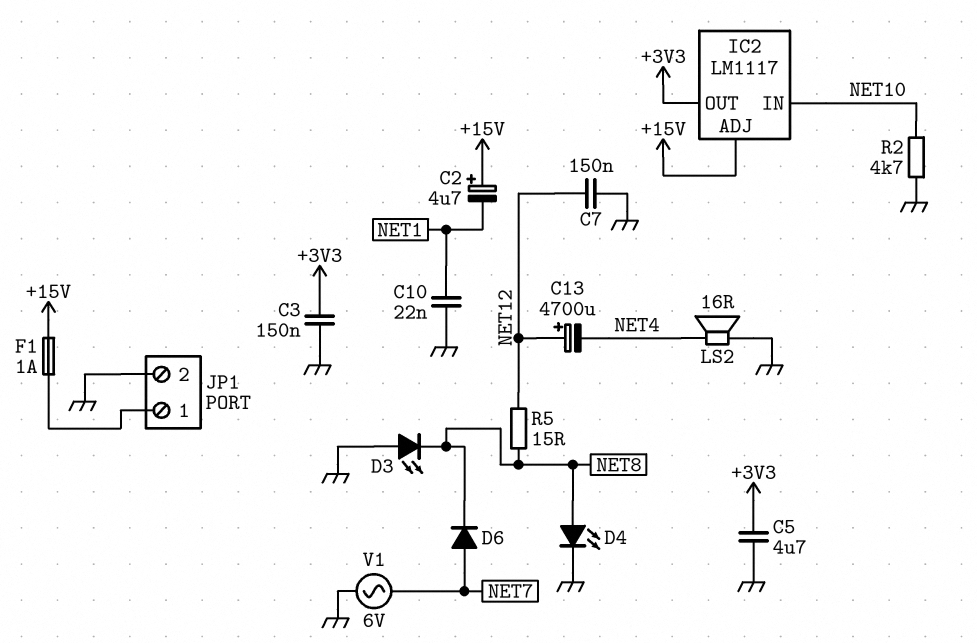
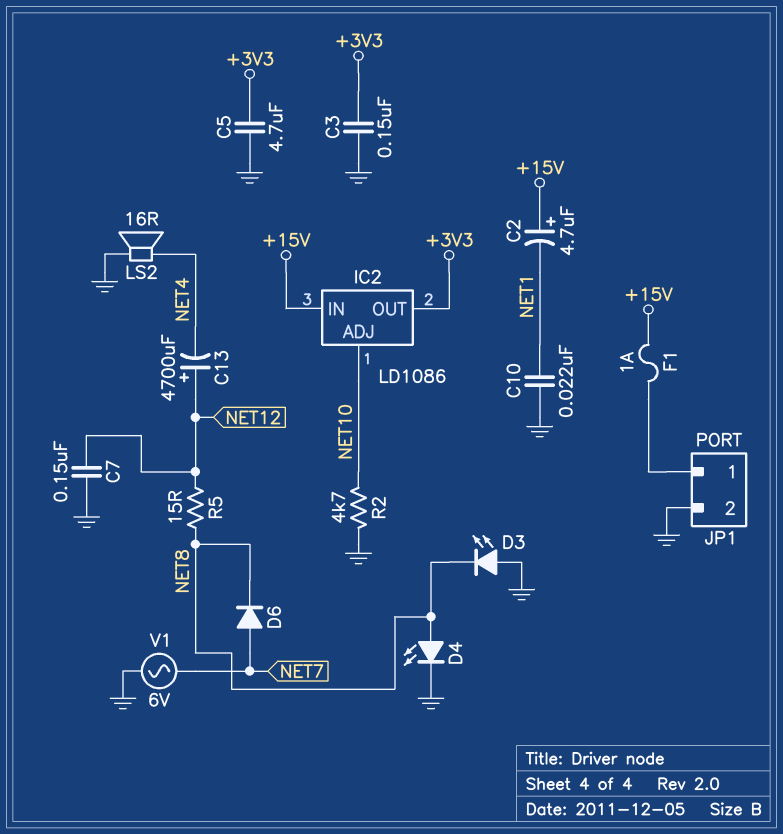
IC2: LM1117 -> LD1086
IC2 pin ADJ: +15V -> NET10
IC2 pin IN: NET10 -> +15V

